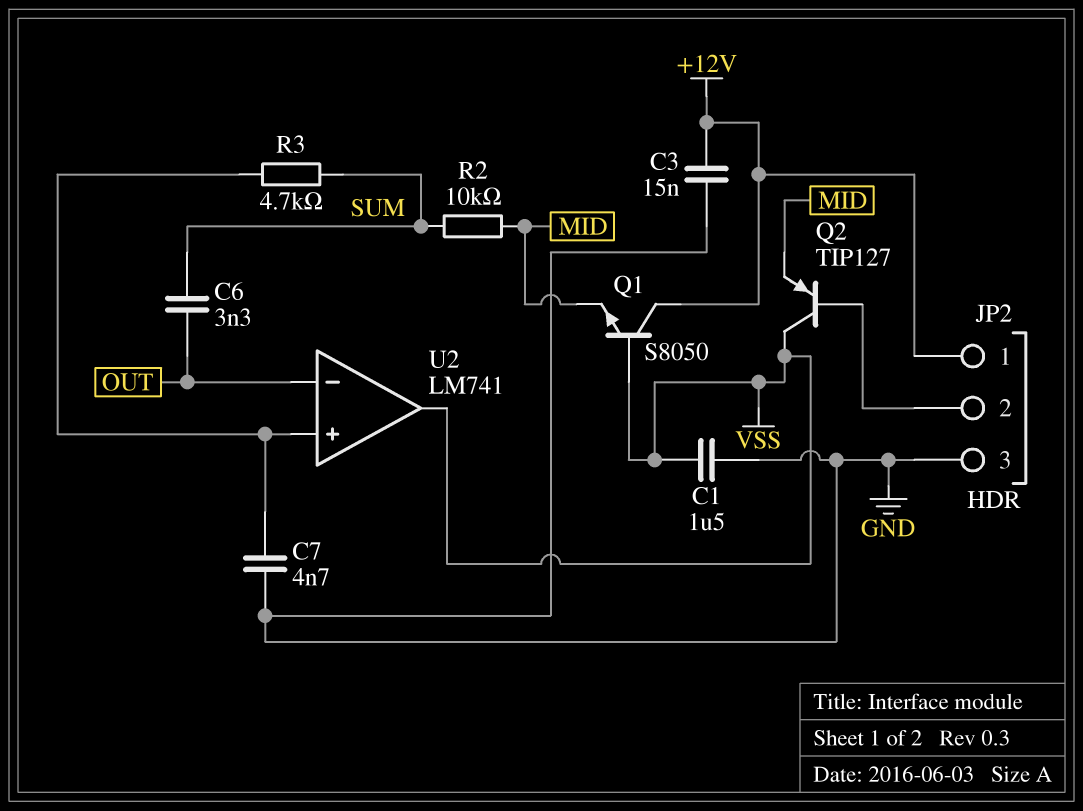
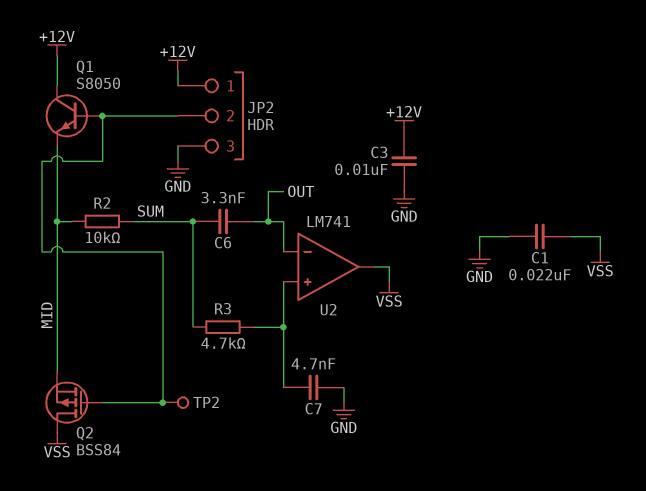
C1: 1.5uF (GND, VSS) -> 22nF (GND, VSS)
C3: 15nF (+12V, GND) -> 10nF (+12V, GND)
Q1: NPN S8050 (B VSS, C +12V, E MID) -> NPN S8050 (B JP2/2, C +12V, E MID)
Q2: PNP TIP127 (B JP2/2, C VSS, E MID) -> PMOS BSS84 (G JP2/2, D VSS, S MID)
TP2: none -> test point (JP2/2)

